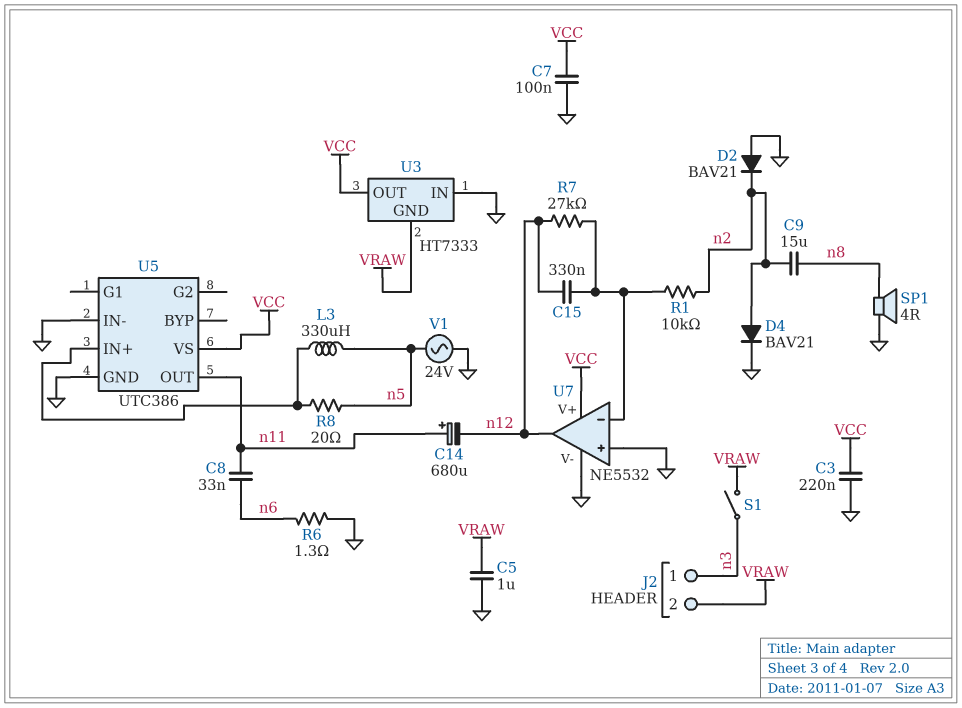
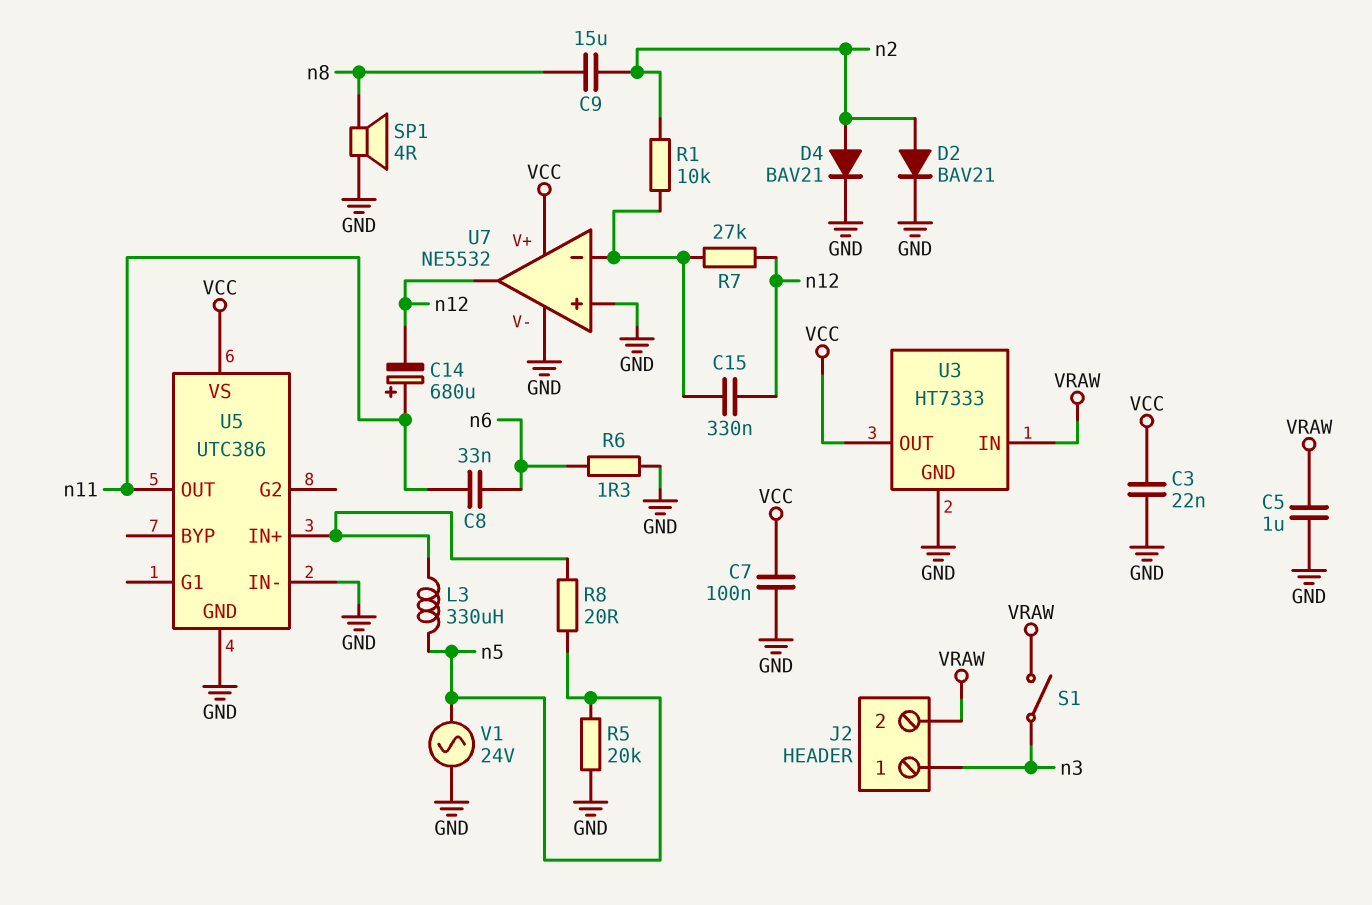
C3: 220nF (GND, VCC) -> 22nF (GND, VCC)
D2: diode BAV21 (A GND, K n2) -> diode BAV21 (A n2, K GND)
R5: none -> 20k (GND, n5)
U3 pin GND: VRAW -> GND
U3 pin IN: GND -> VRAW

